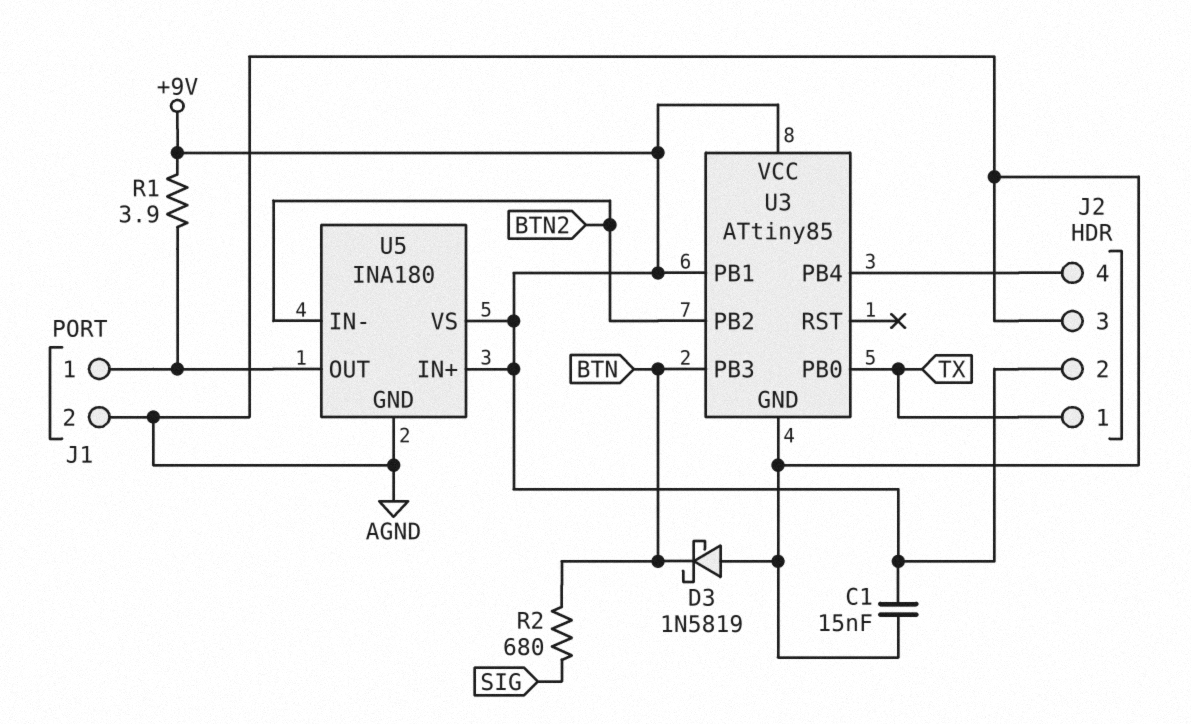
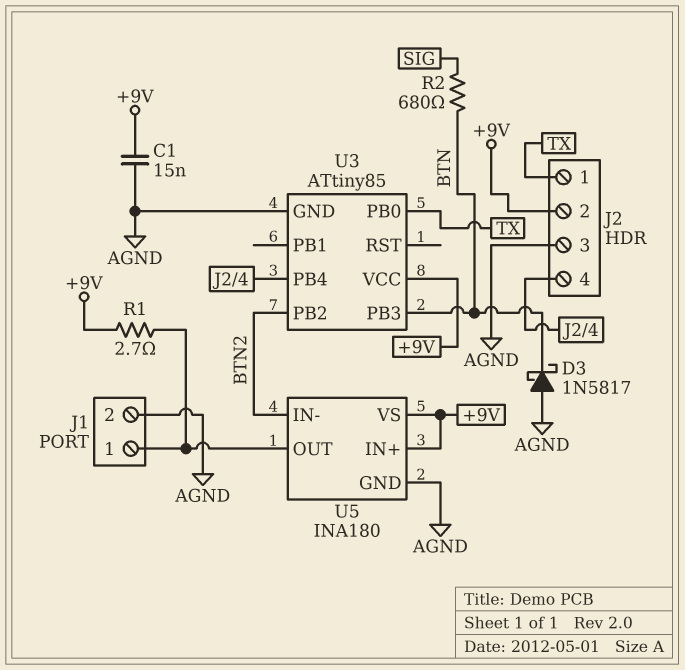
D3: schottky 1N5819 (A AGND, K BTN) -> schottky 1N5817 (A AGND, K BTN)
R1: 3.9 (+9V, J1/1) -> 2.7 (+9V, J1/1)
U3 pin PB1: +9V -> none

